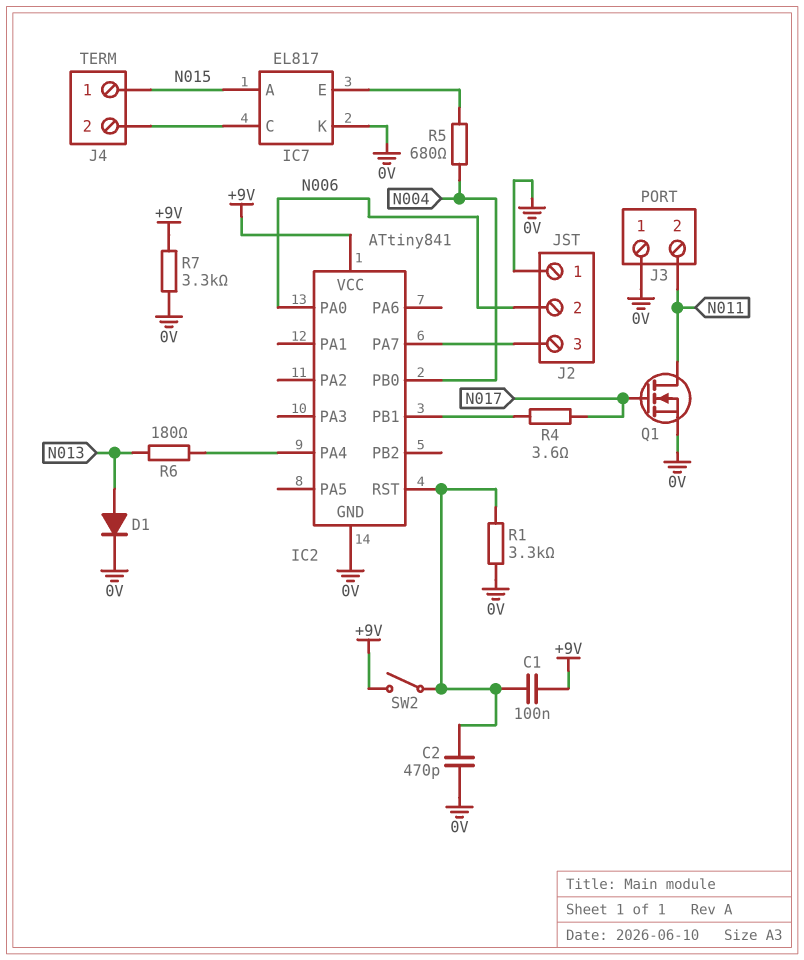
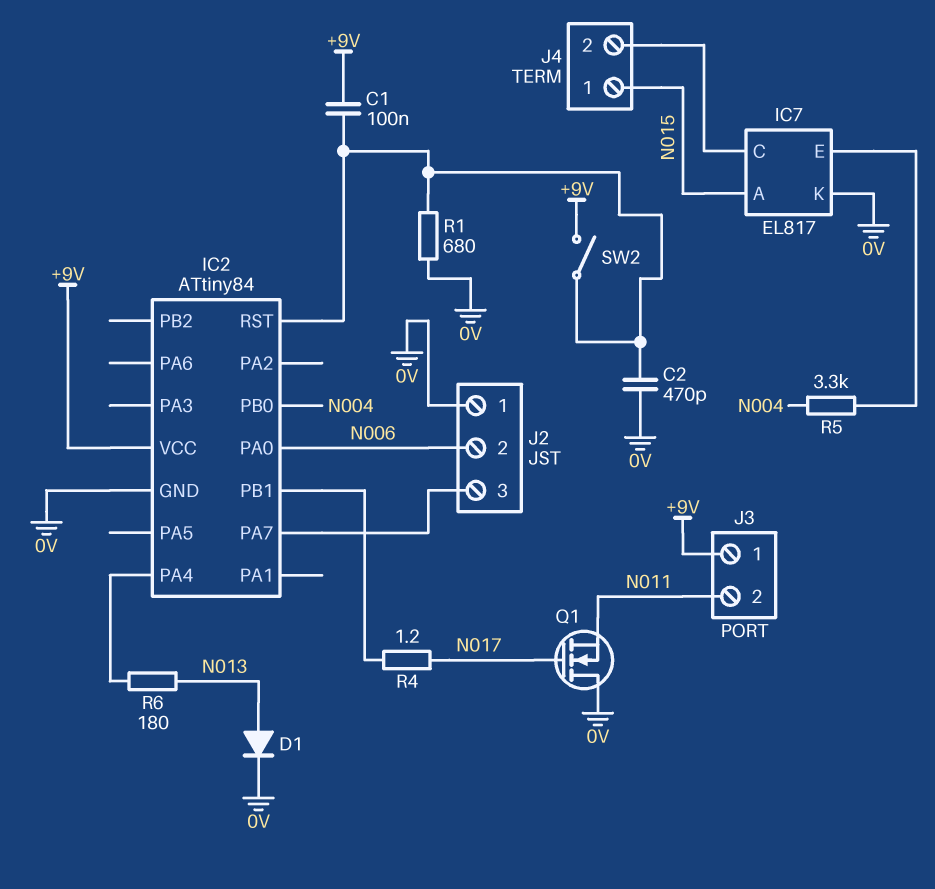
IC2: ATtiny841 -> ATtiny84
J3 pin 1: 0V -> +9V
Q1: NMOS (G N017, D N011, S 0V) -> NMOS (G N017, D 0V, S N011)
R1: 3.3k (0V, IC2/RST) -> 680 (0V, IC2/RST)
R4: 3.6 (IC2/PB1, N017) -> 1.2 (IC2/PB1, N017)
R5: 680 (IC7/E, N004) -> 3.3k (IC7/E, N004)
R7: 3.3k (+9V, 0V) -> none

